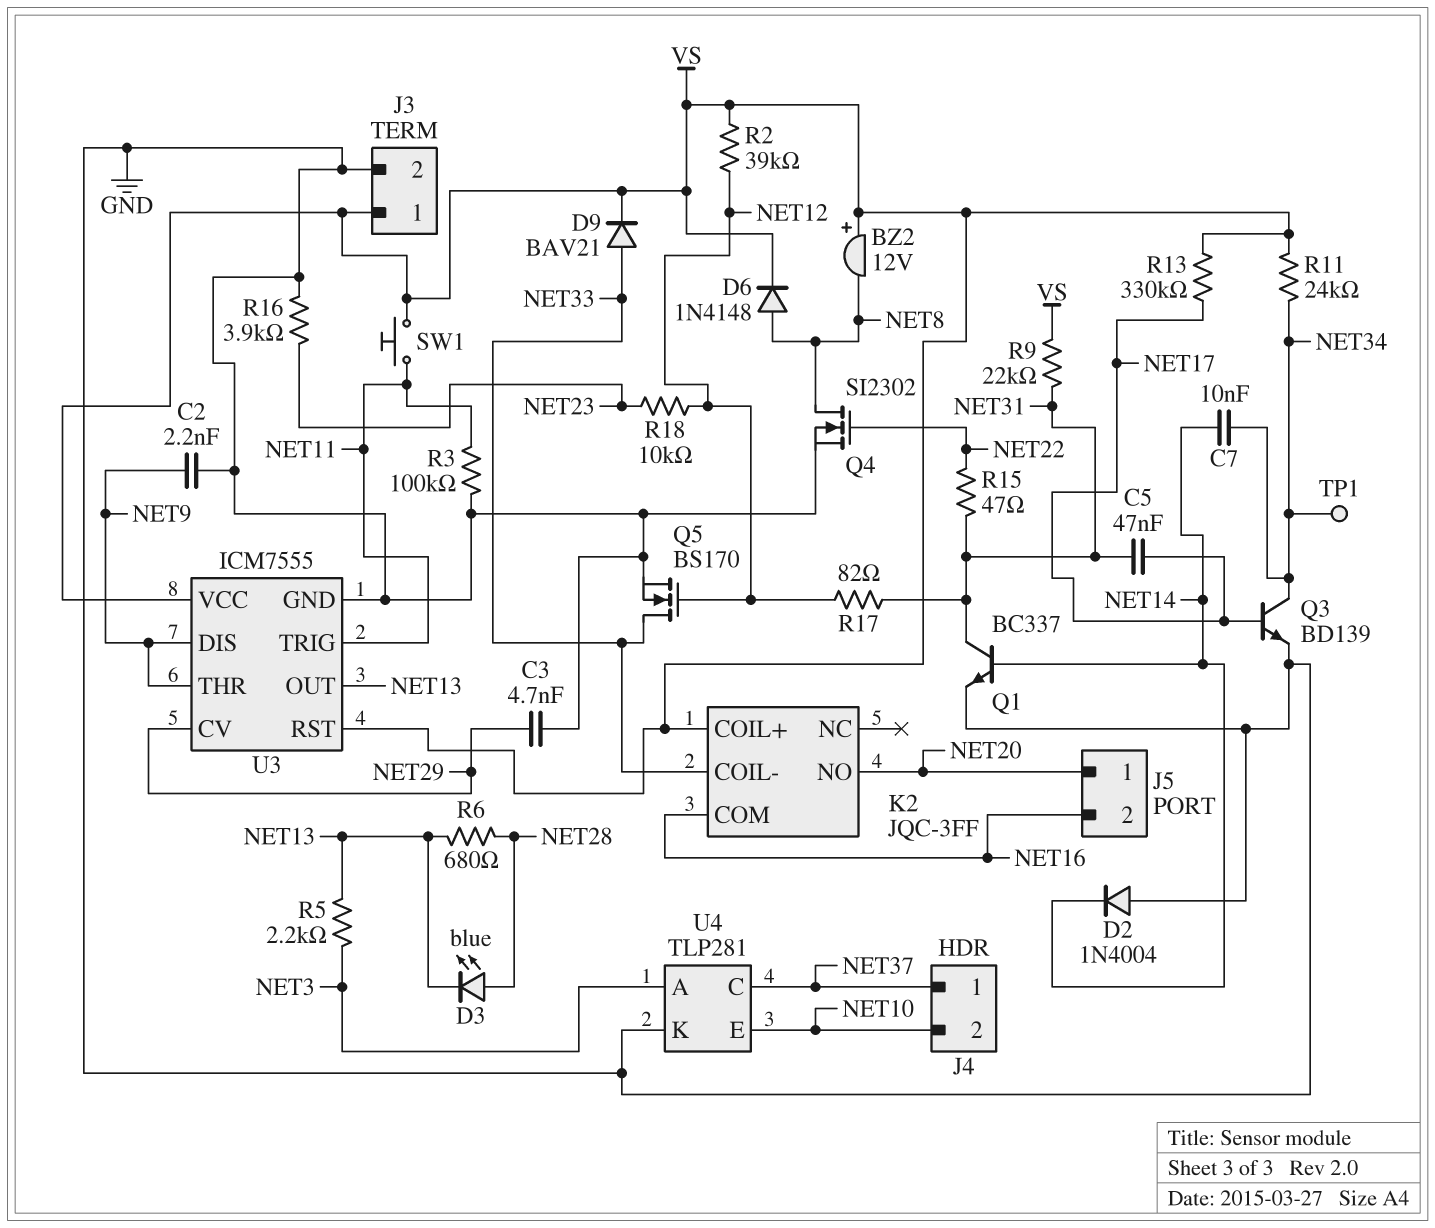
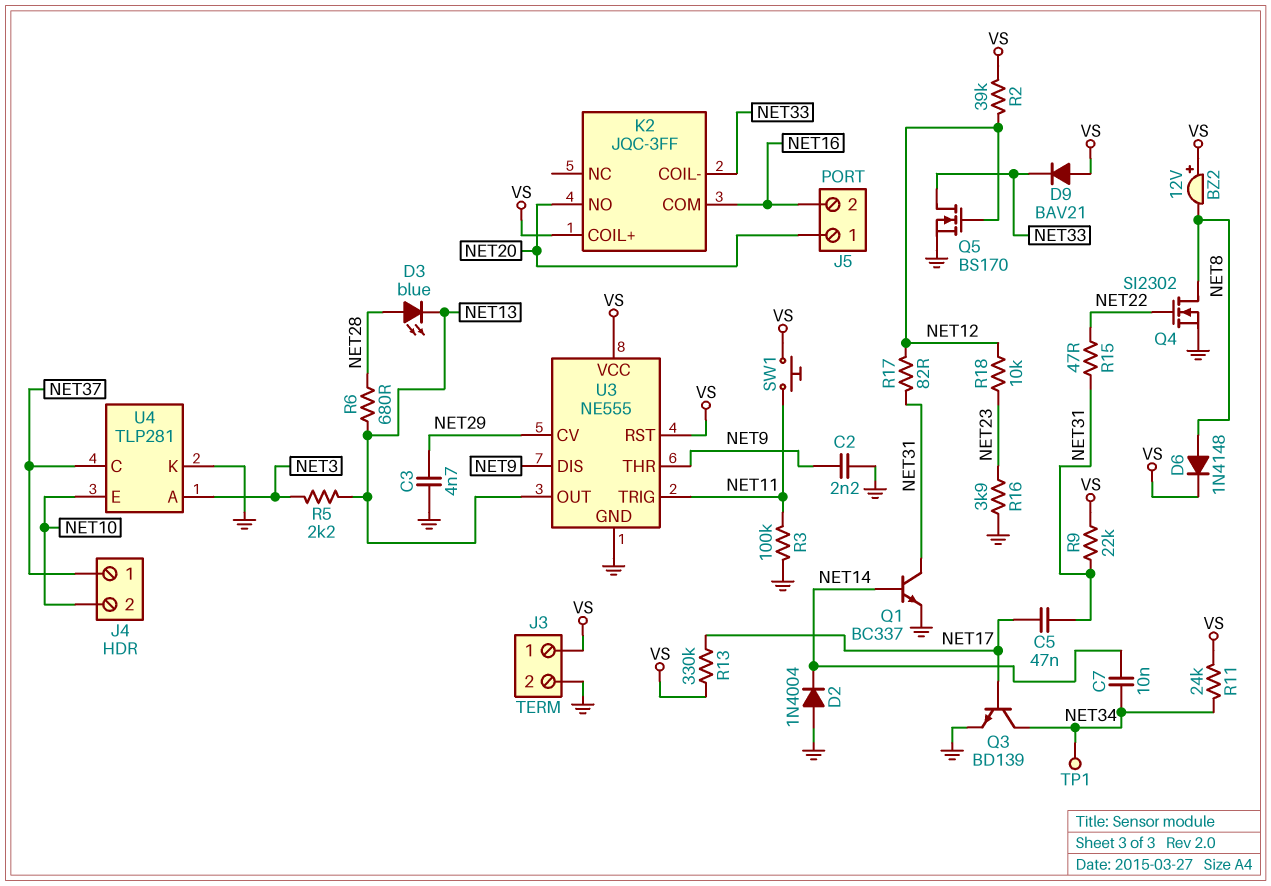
D9: diode BAV21 (A NET33, K VS) -> diode BAV21 (A VS, K NET33)
U3: ICM7555 -> NE555

